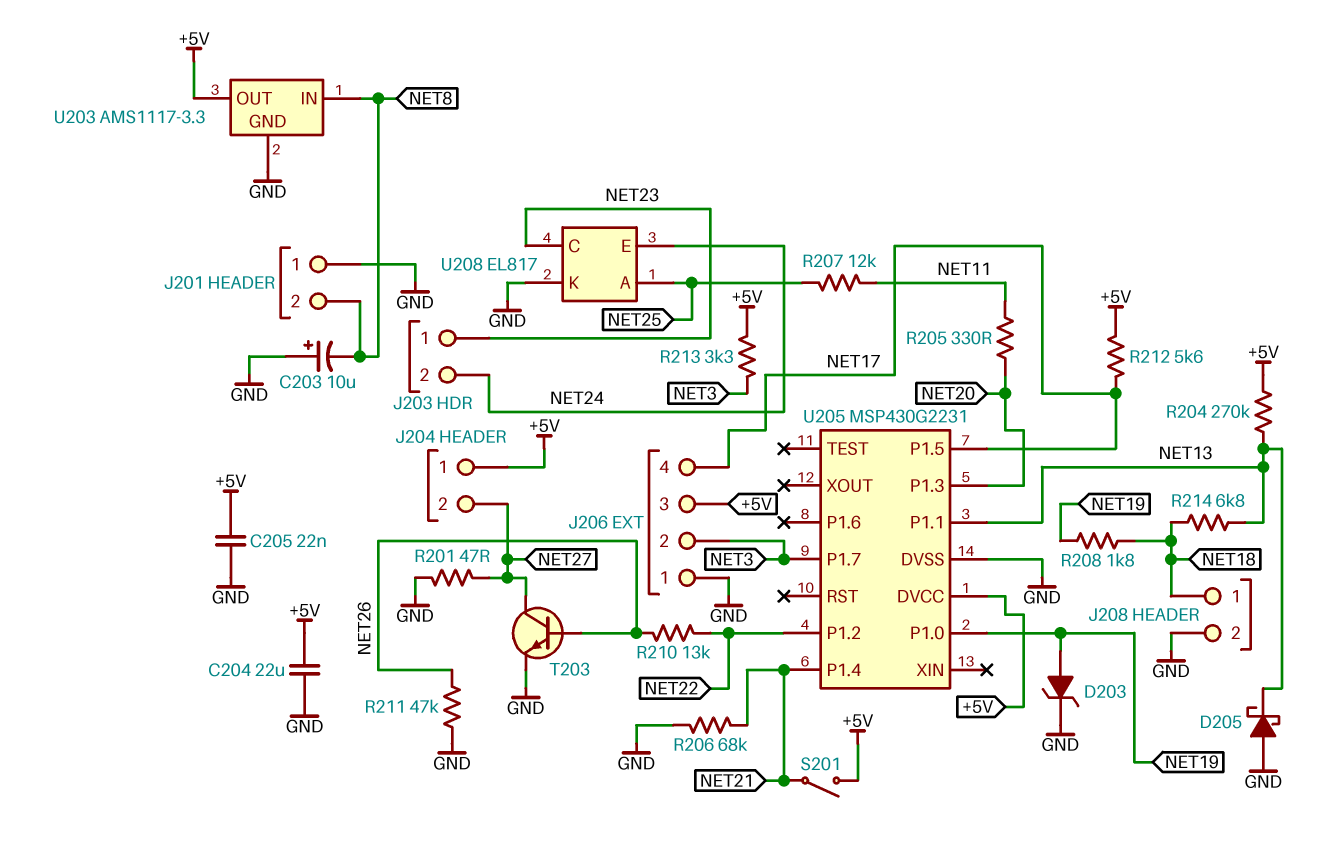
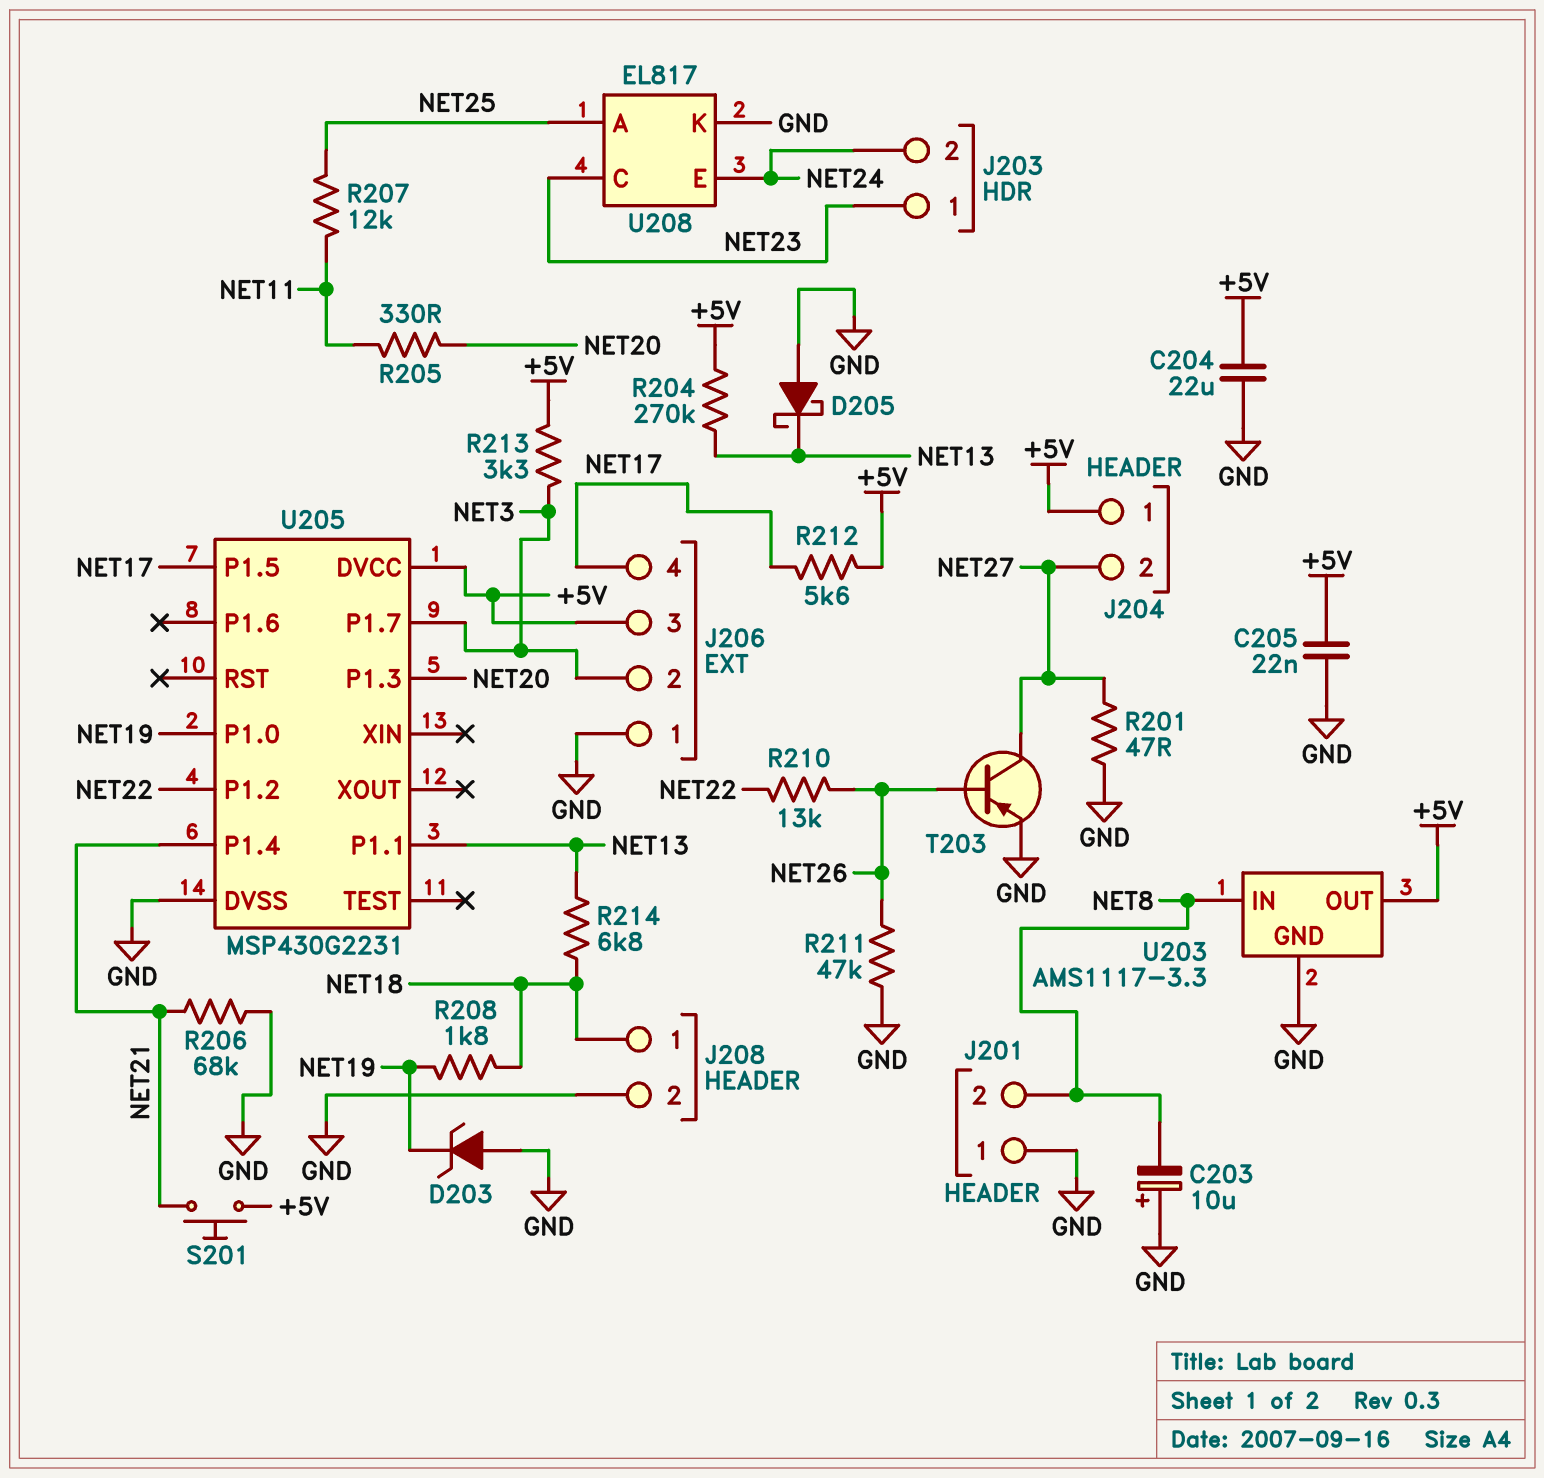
D203: zener (A NET19, K GND) -> zener (A GND, K NET19)
S201: switch (+5V, NET21) -> button (+5V, NET21)
T203: NPN (B NET26, C NET27, E GND) -> PNP (B NET26, C NET27, E GND)

